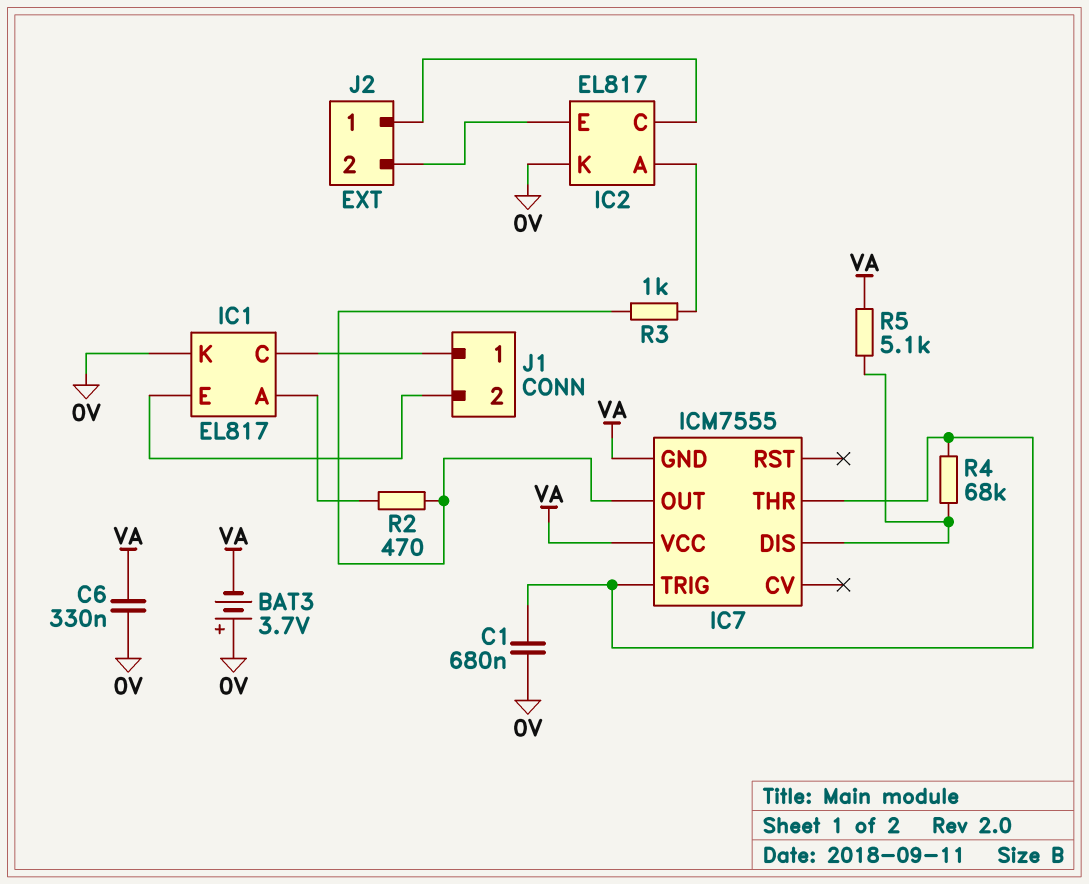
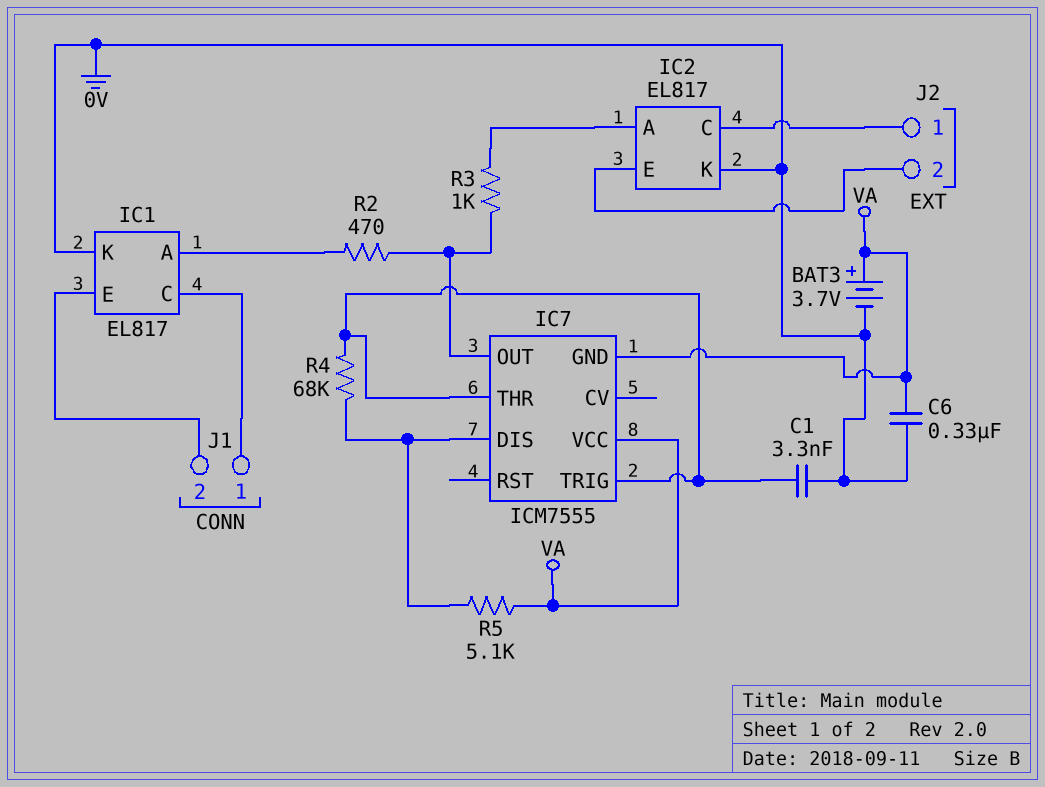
BAT3: 3.7V (plus 0V, minus VA) -> 3.7V (plus VA, minus 0V)
C1: 680nF (0V, IC7/THR) -> 3.3nF (0V, IC7/THR)

